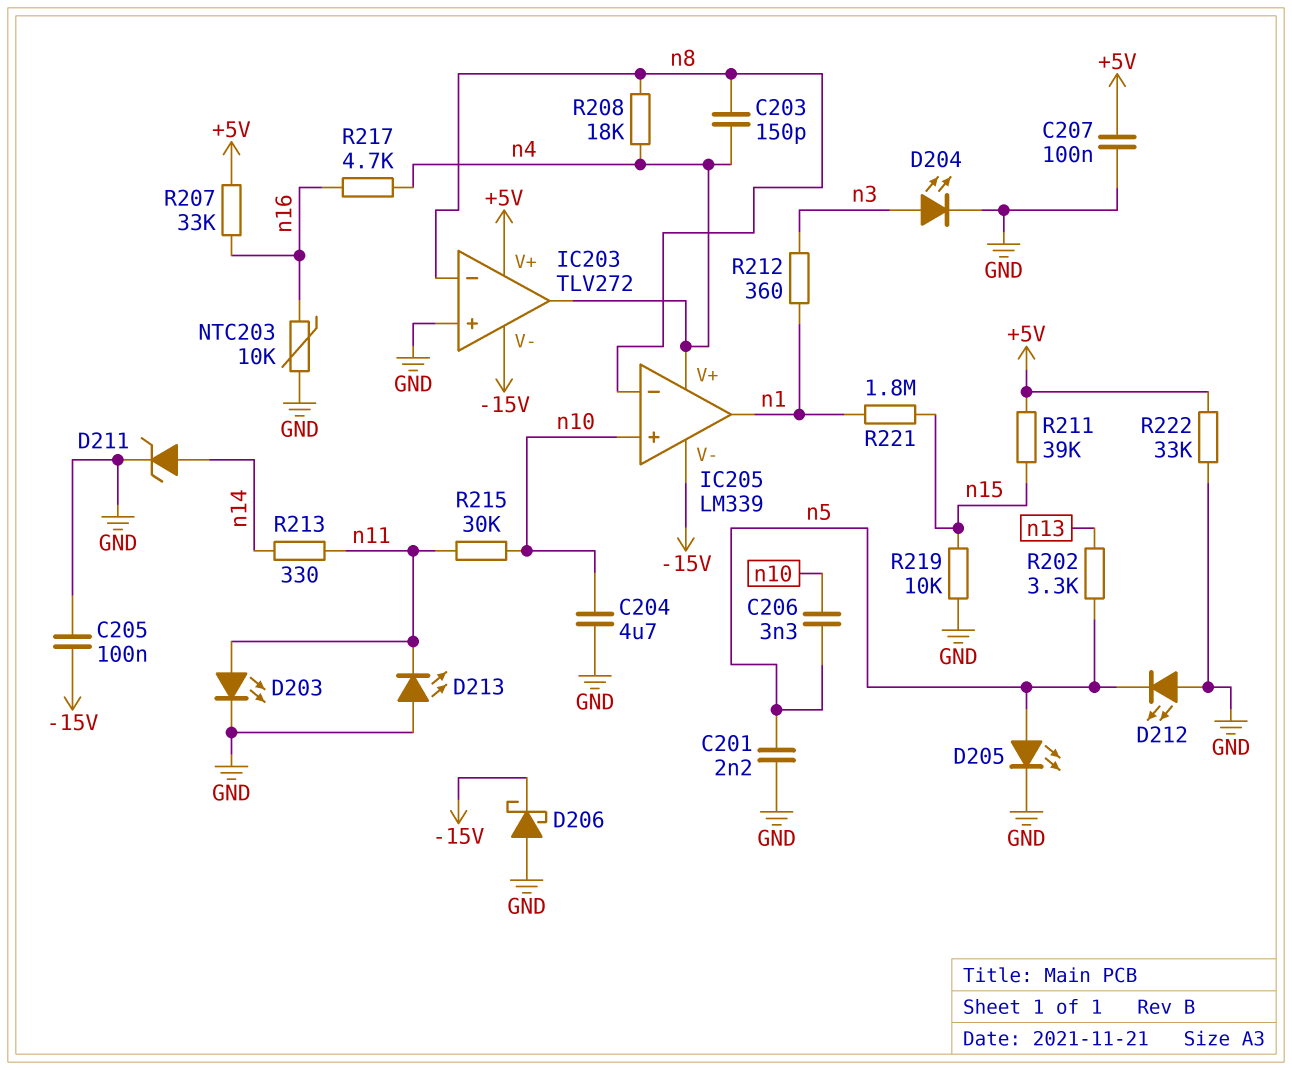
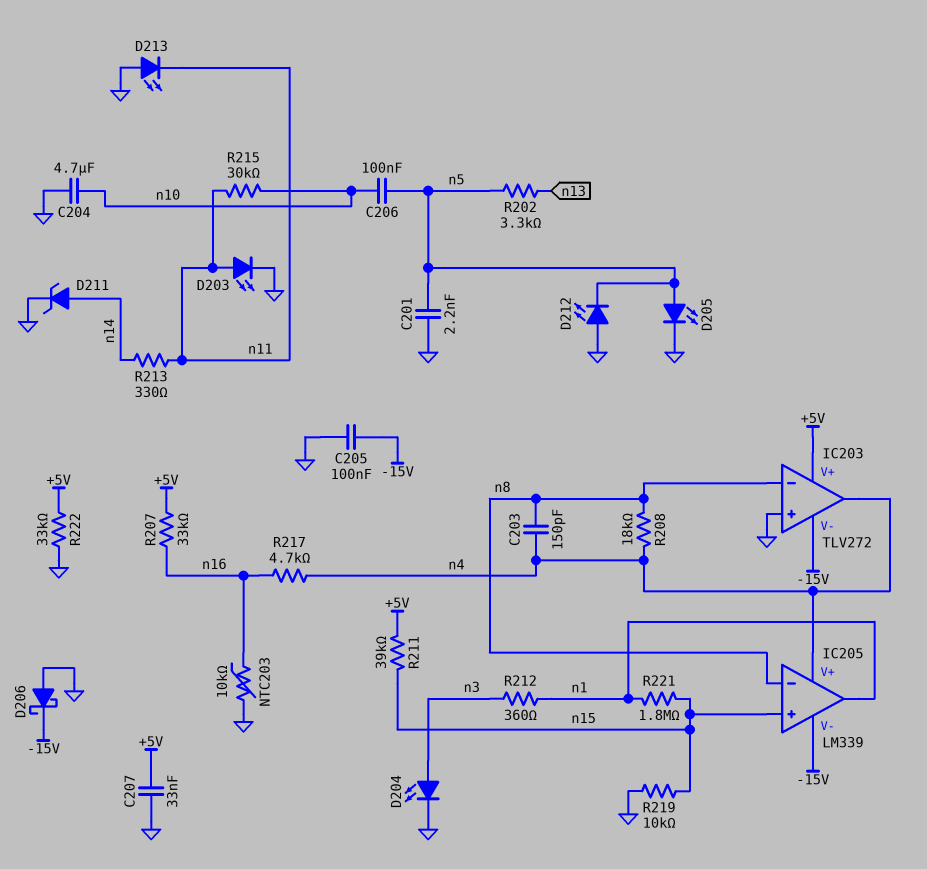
C206: 3.3nF (n5, n10) -> 100nF (n5, n10)
C207: 100nF (+5V, GND) -> 33nF (+5V, GND)
IC205 pin in+: n10 -> n15

